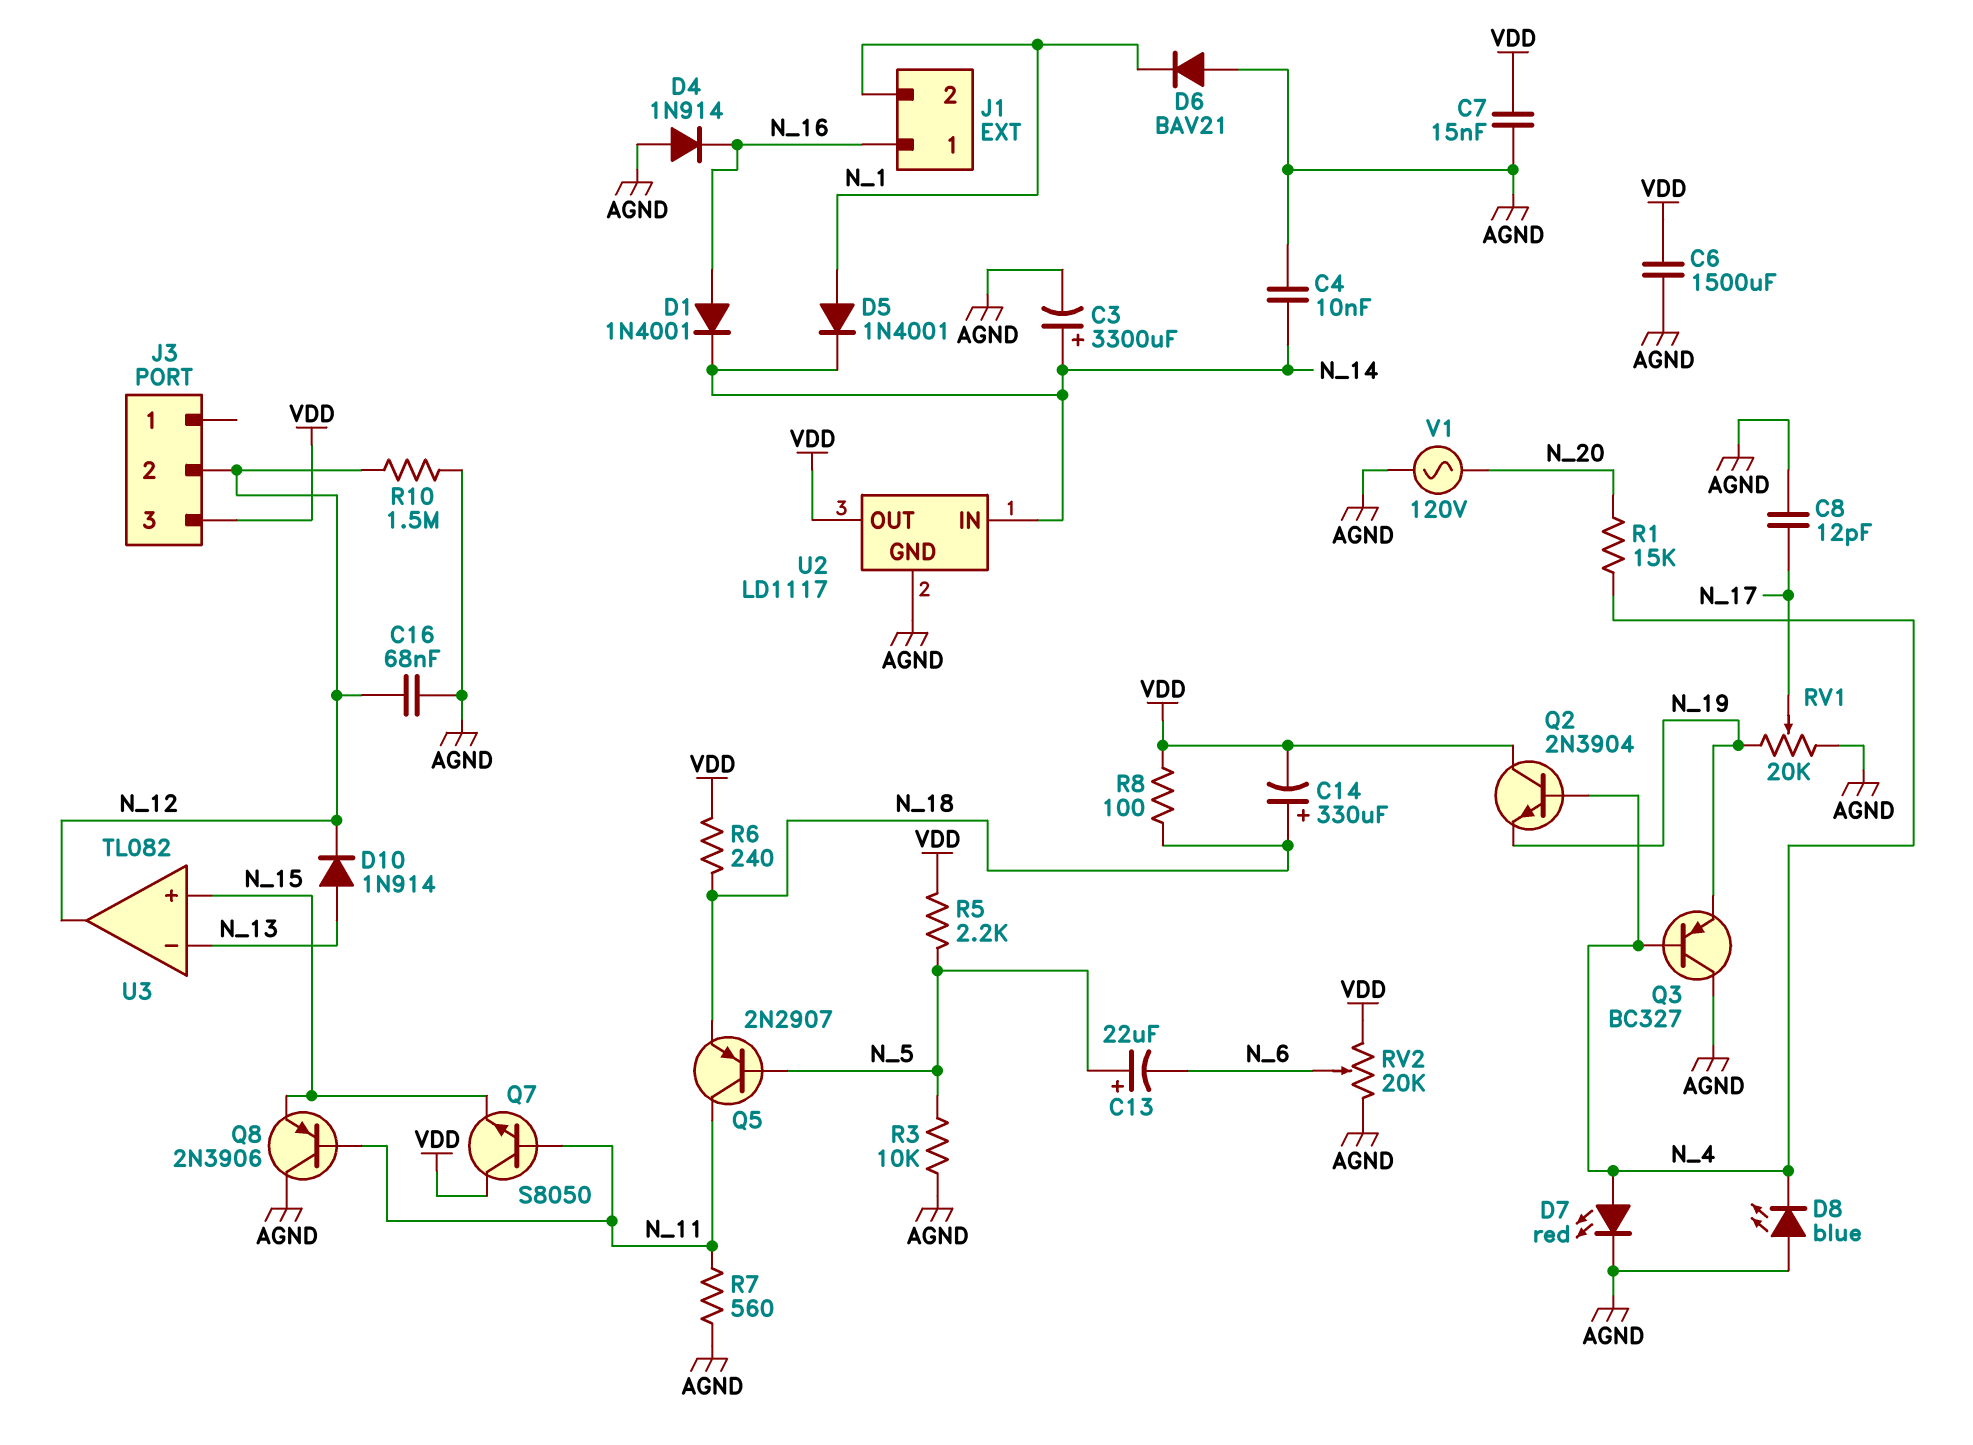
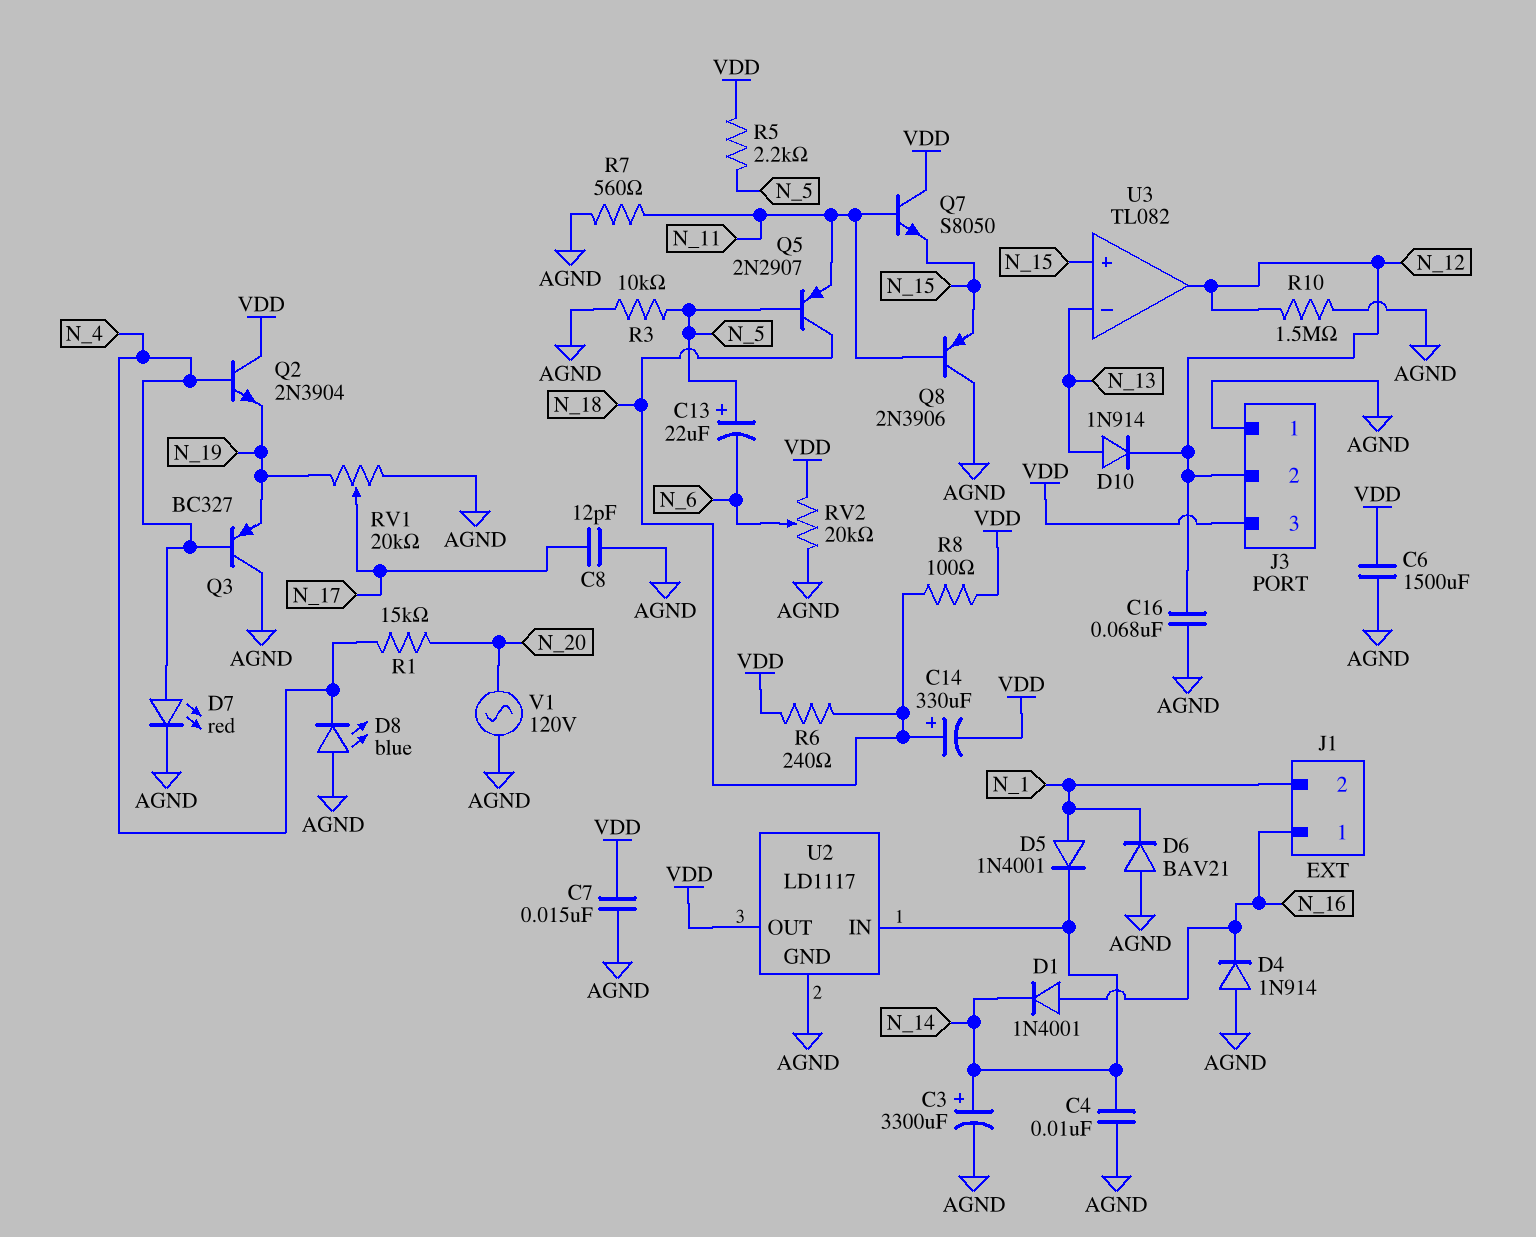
J3 pin 1: none -> AGND
Q5: PNP 2N2907 (B N_5, C N_11, E N_18) -> PNP 2N2907 (B N_5, C N_18, E N_11)

